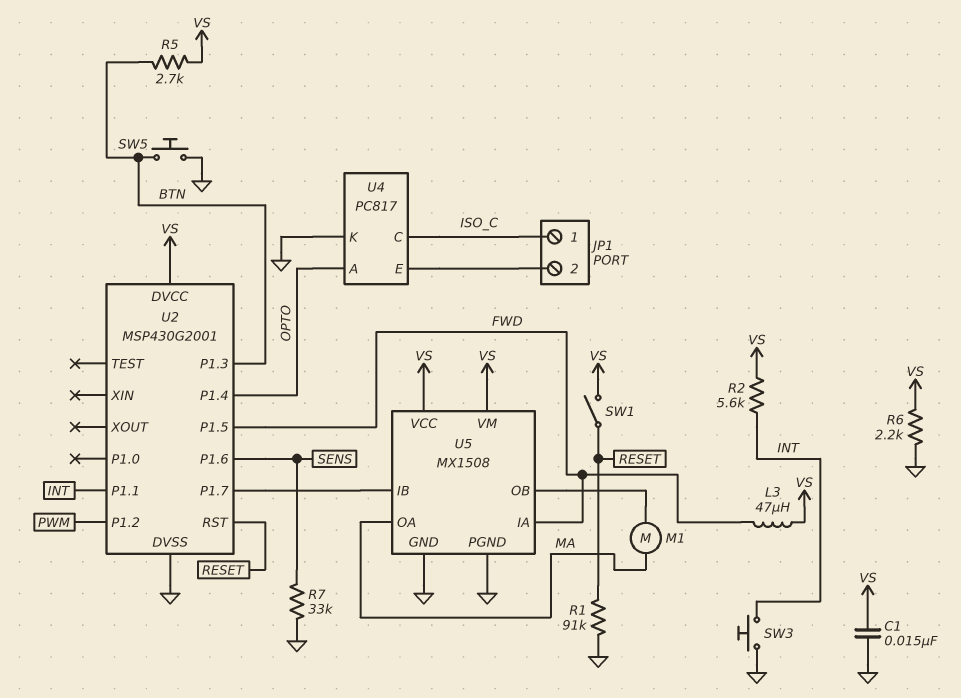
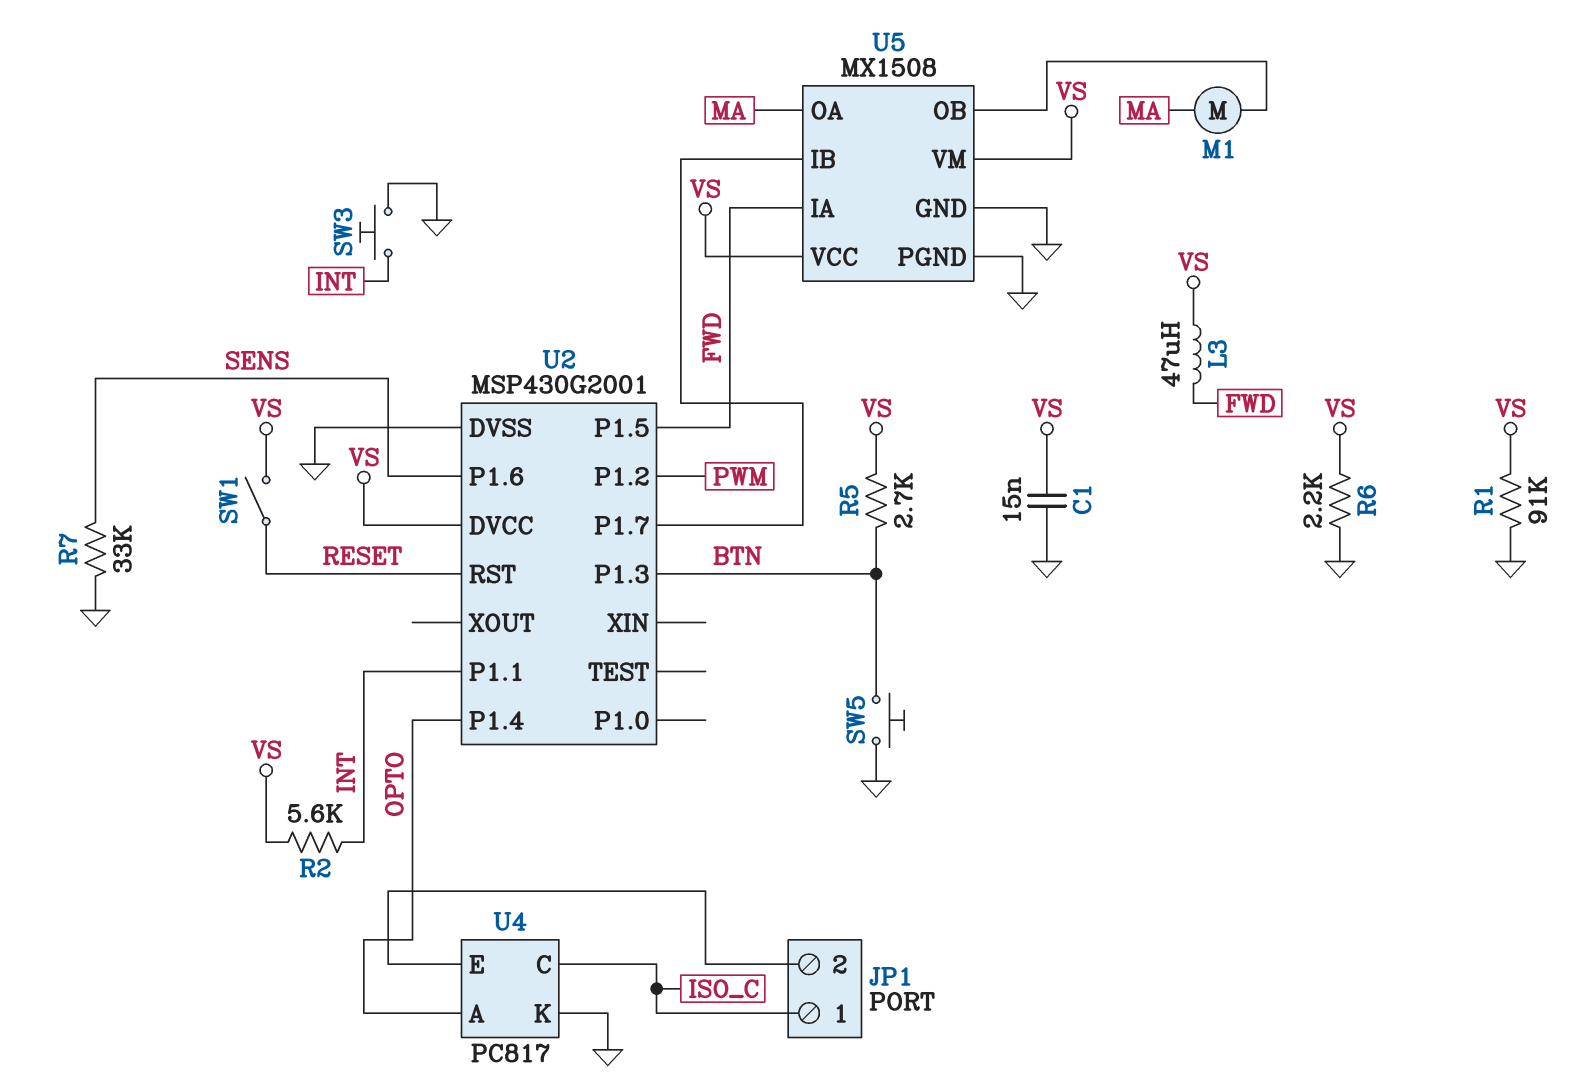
R1: 91k (GND, RESET) -> 91k (GND, VS)

